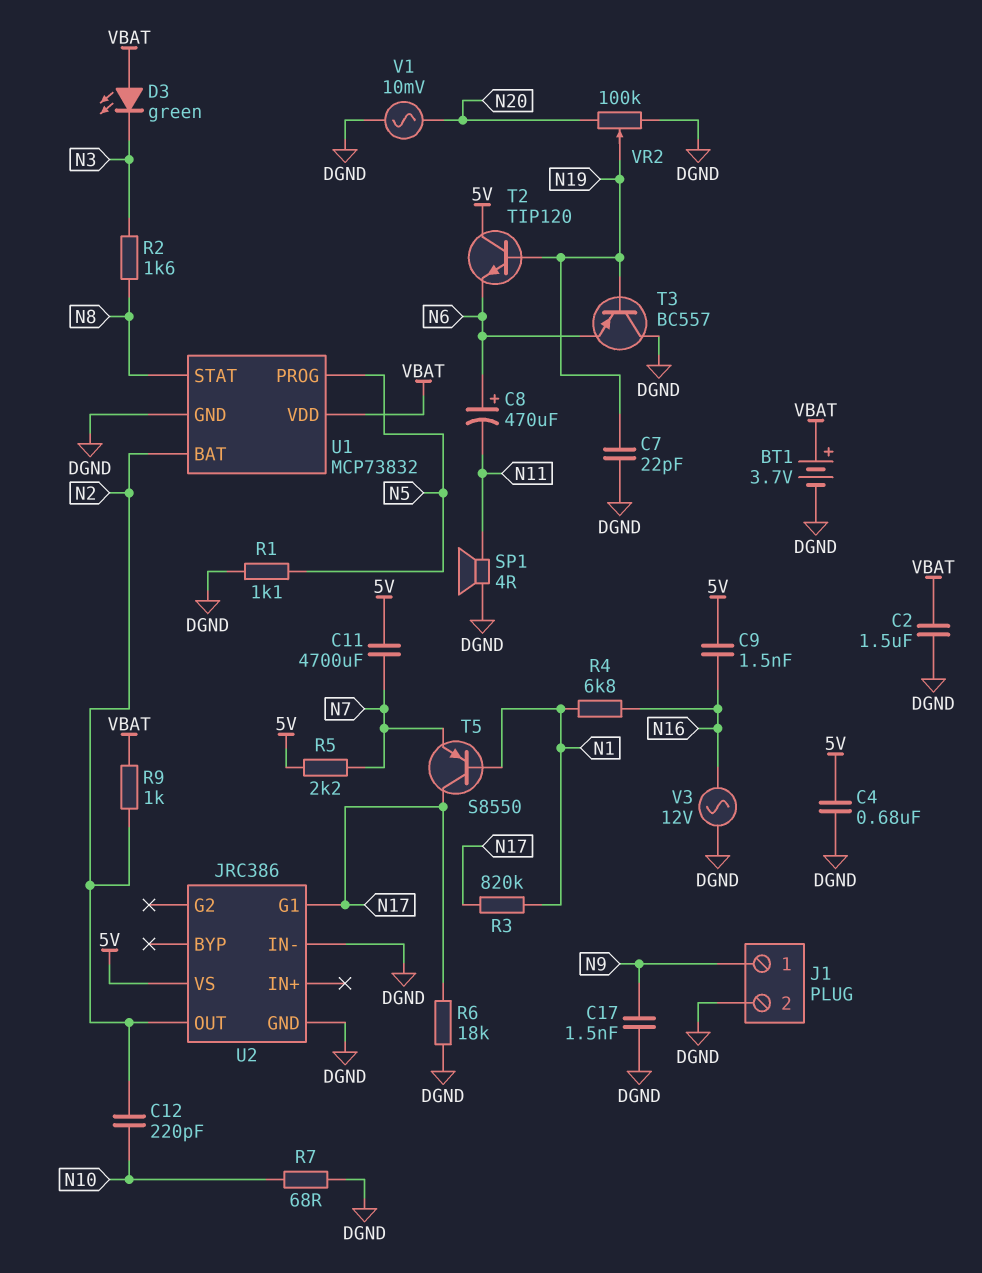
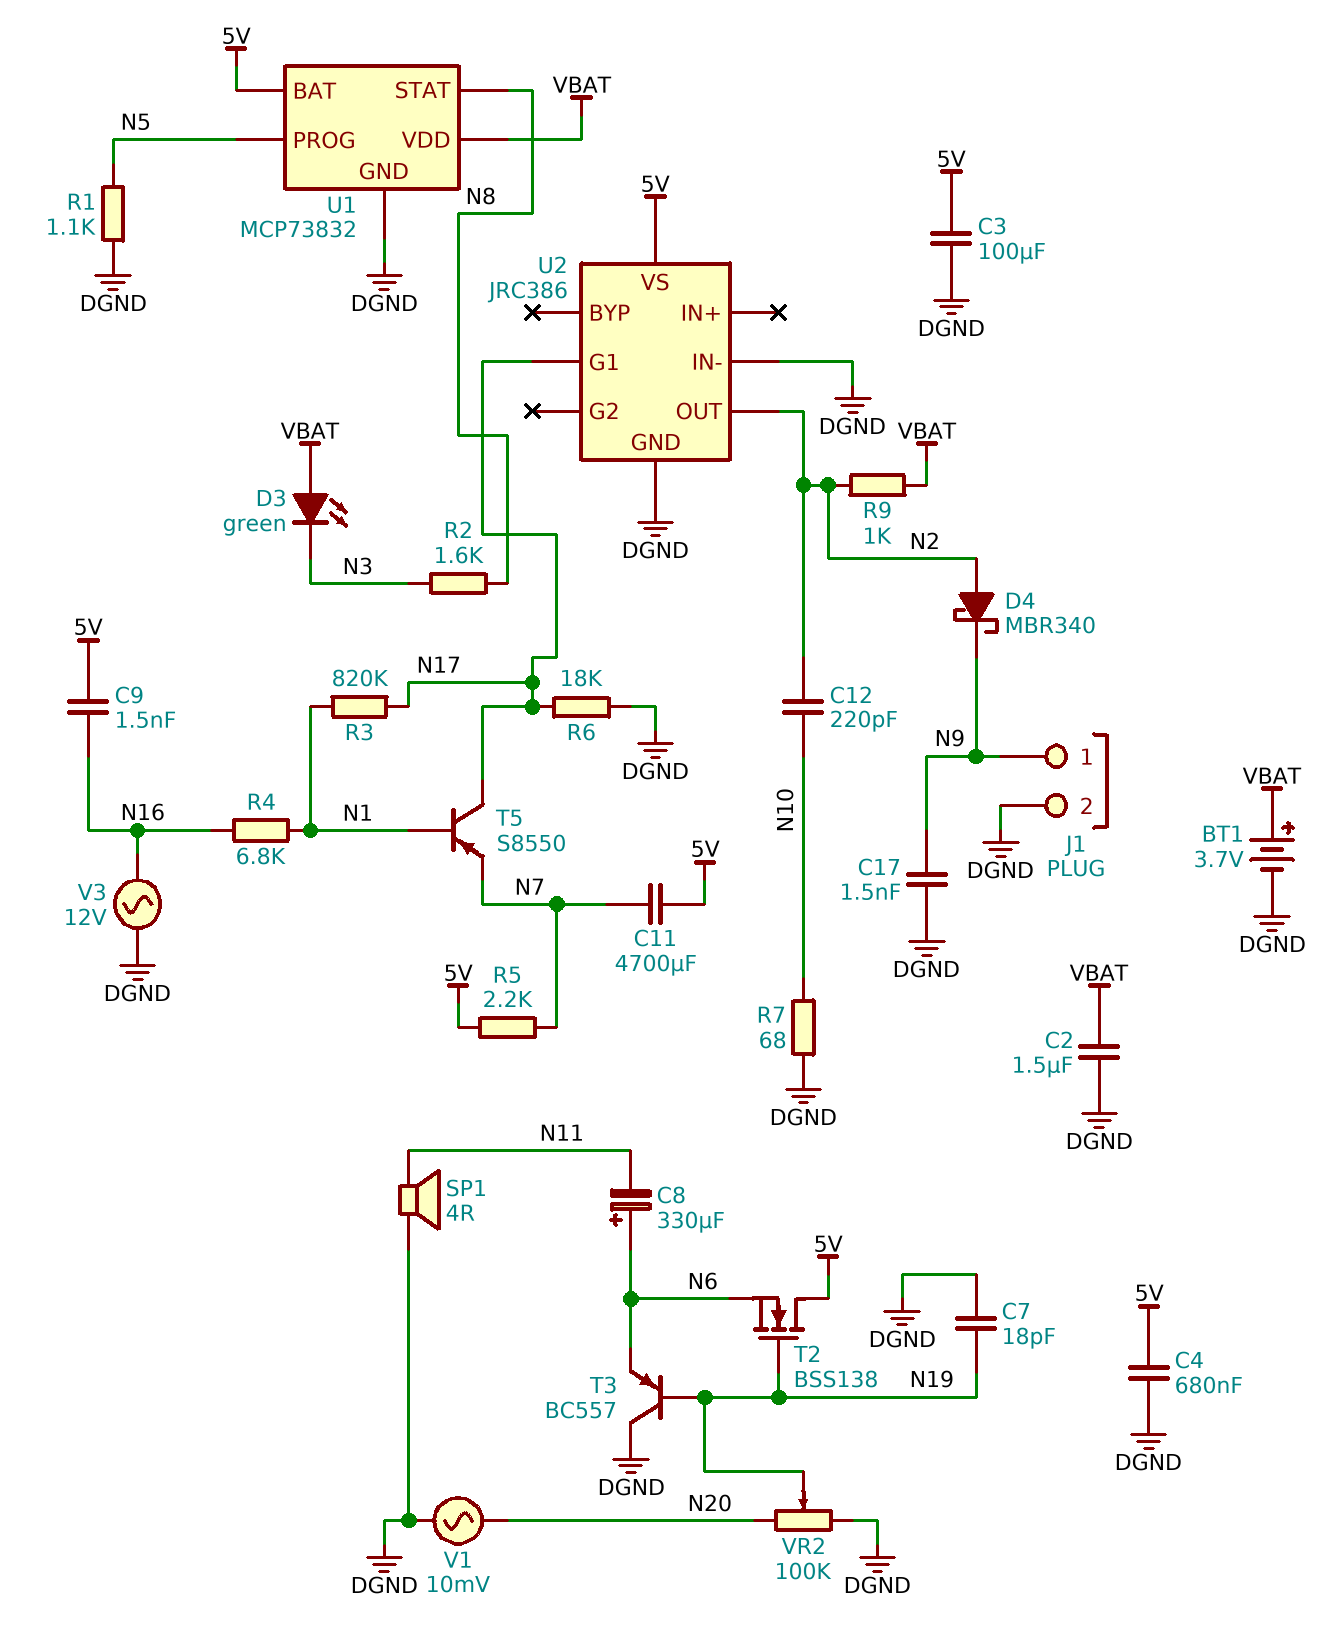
C3: none -> 100uF (5V, DGND)
C7: 22pF (DGND, N19) -> 18pF (DGND, N19)
C8: 470uF (plus N6, minus N11) -> 330uF (plus N6, minus N11)
D4: none -> schottky MBR340 (A N2, K N9)
T2: NPN TIP120 (B N19, C 5V, E N6) -> NMOS BSS138 (G N19, D 5V, S N6)
U1 pin BAT: N2 -> 5V

